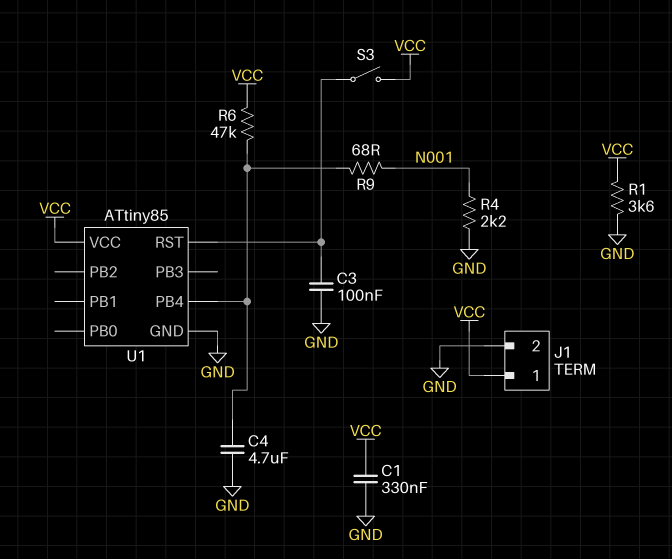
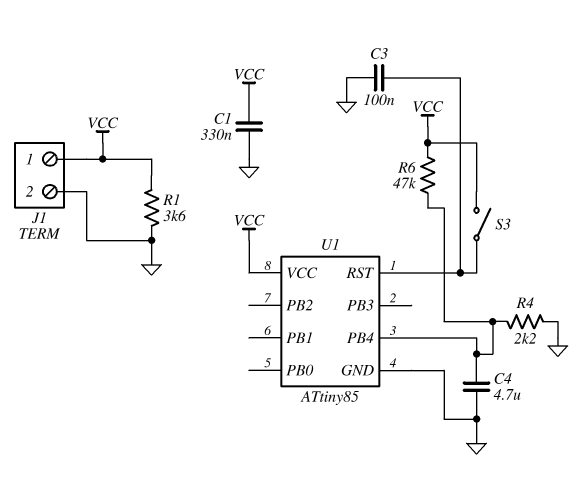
R4: 2.2k (GND, N001) -> 2.2k (GND, U1/PB4)
R9: 68 (N001, U1/PB4) -> none

